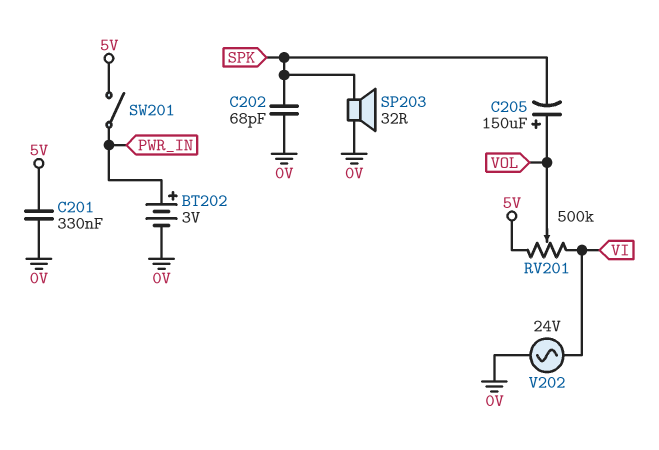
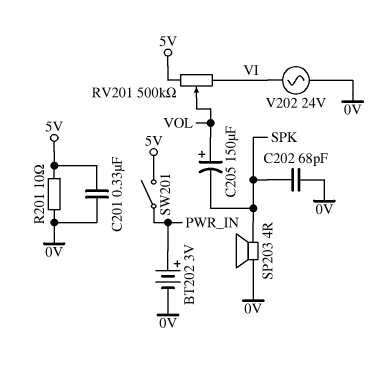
R201: none -> 10 (0V, 5V)
SP203: speaker 32R (0V, SPK) -> speaker 4R (0V, SPK)

